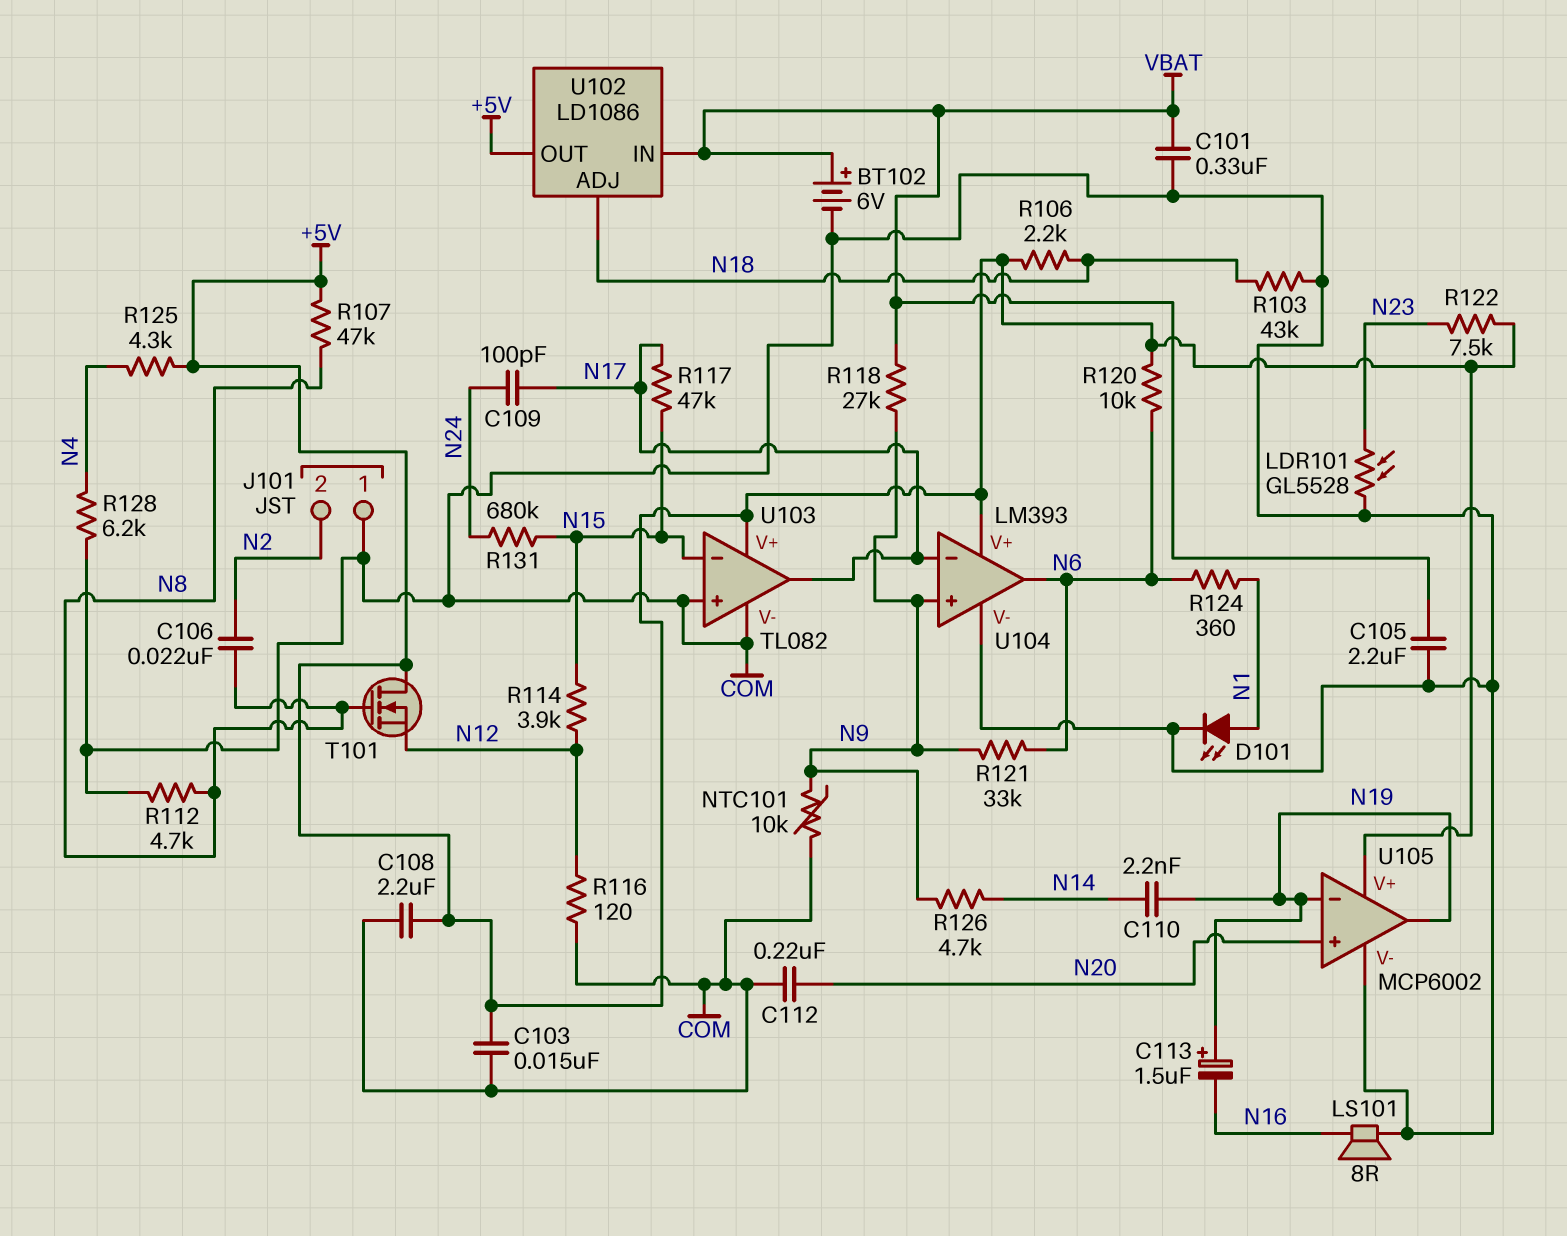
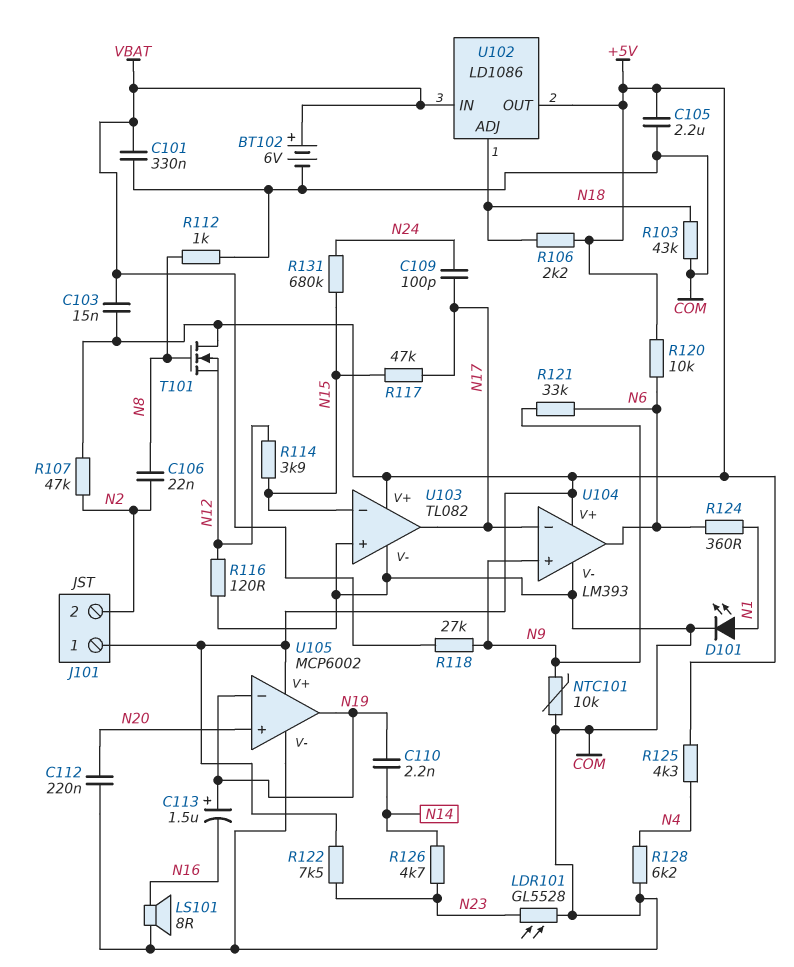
C103: 15nF (+5V, COM) -> 15nF (+5V, VBAT)
C105: 2.2uF (COM, VBAT) -> 2.2uF (+5V, COM)
C108: 2.2uF (+5V, COM) -> none
J101 pin 1: COM -> +5V
R107: 47k (+5V, N8) -> 47k (+5V, N2)
R112: 4.7k (COM, N8) -> 1k (COM, N8)
R126: 4.7k (N9, N14) -> 4.7k (N14, N23)

